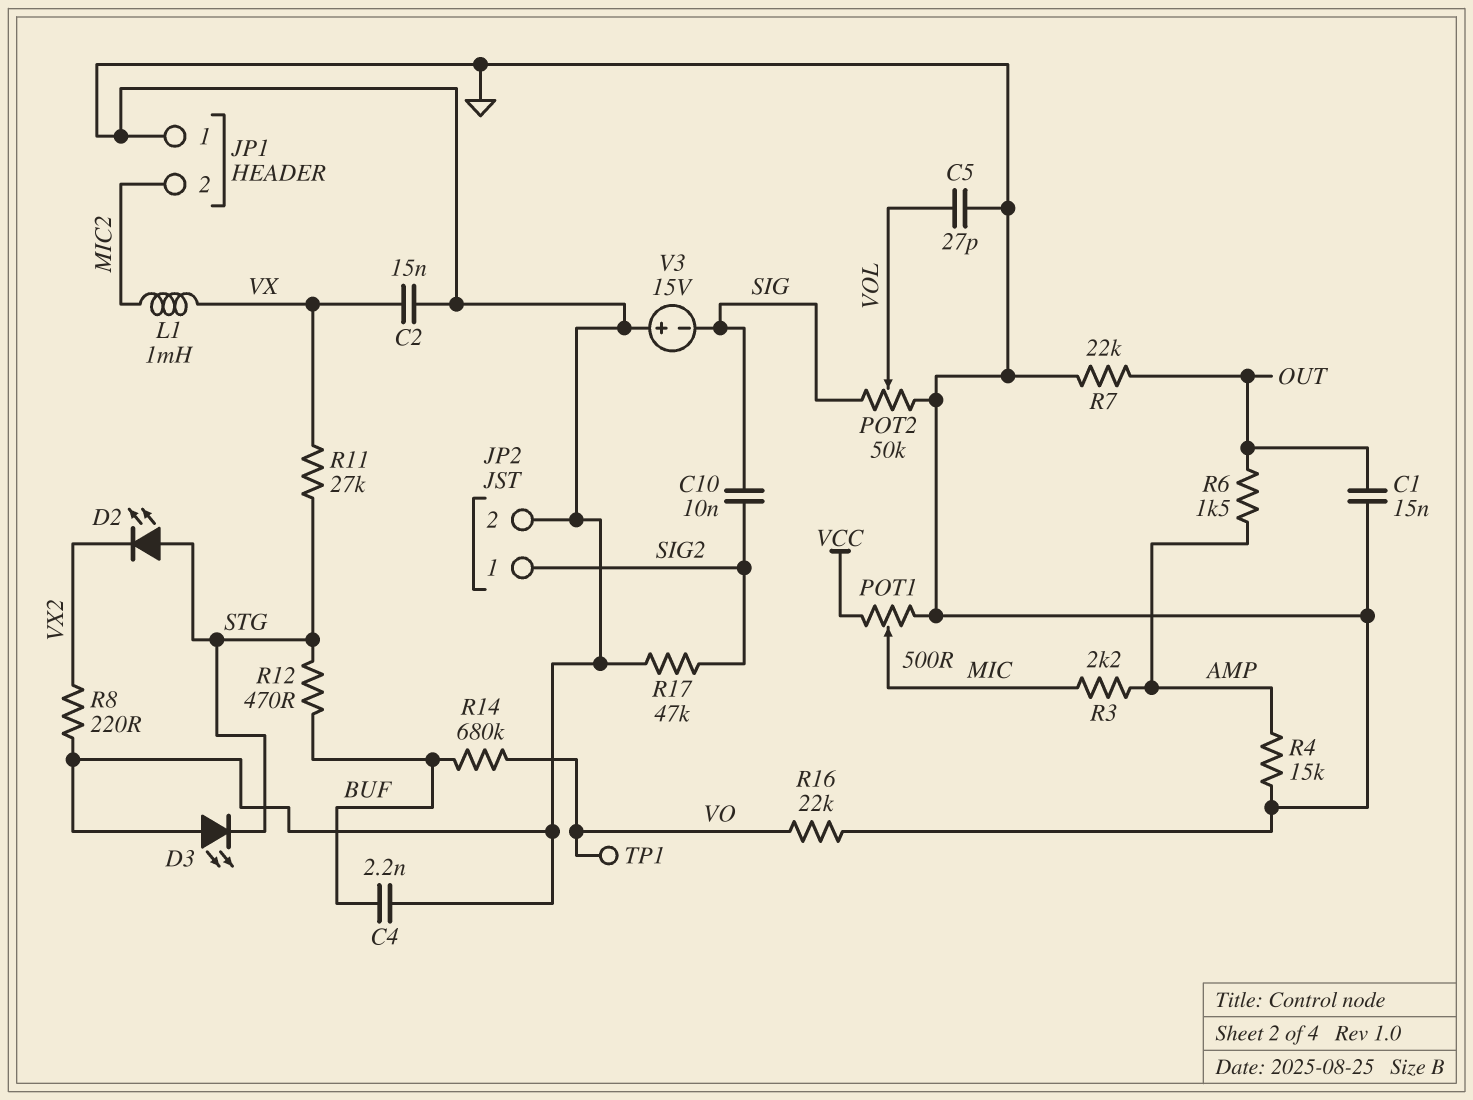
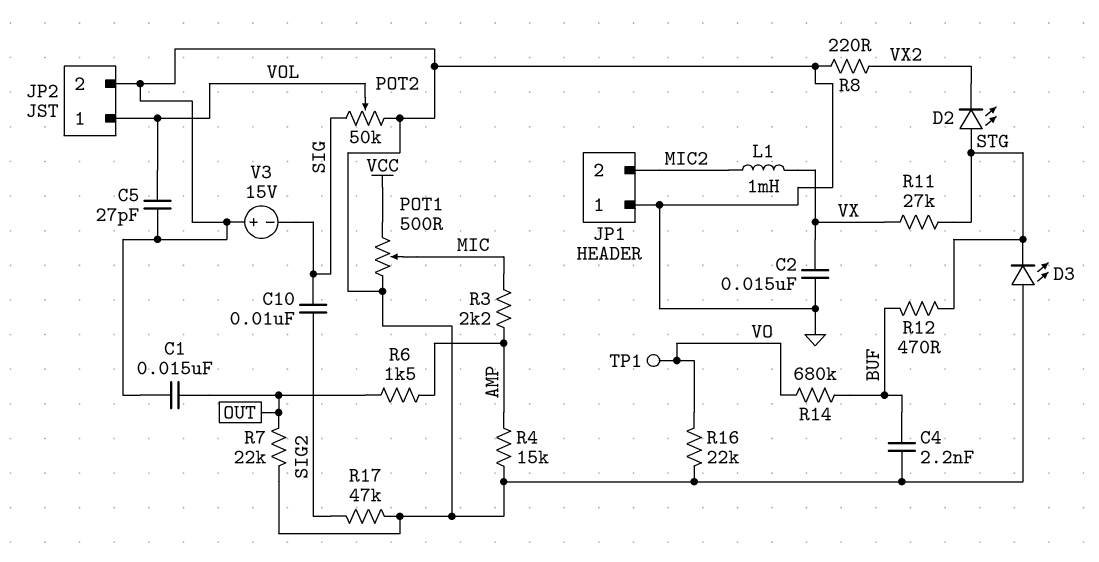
JP2 pin 1: SIG2 -> VOL

